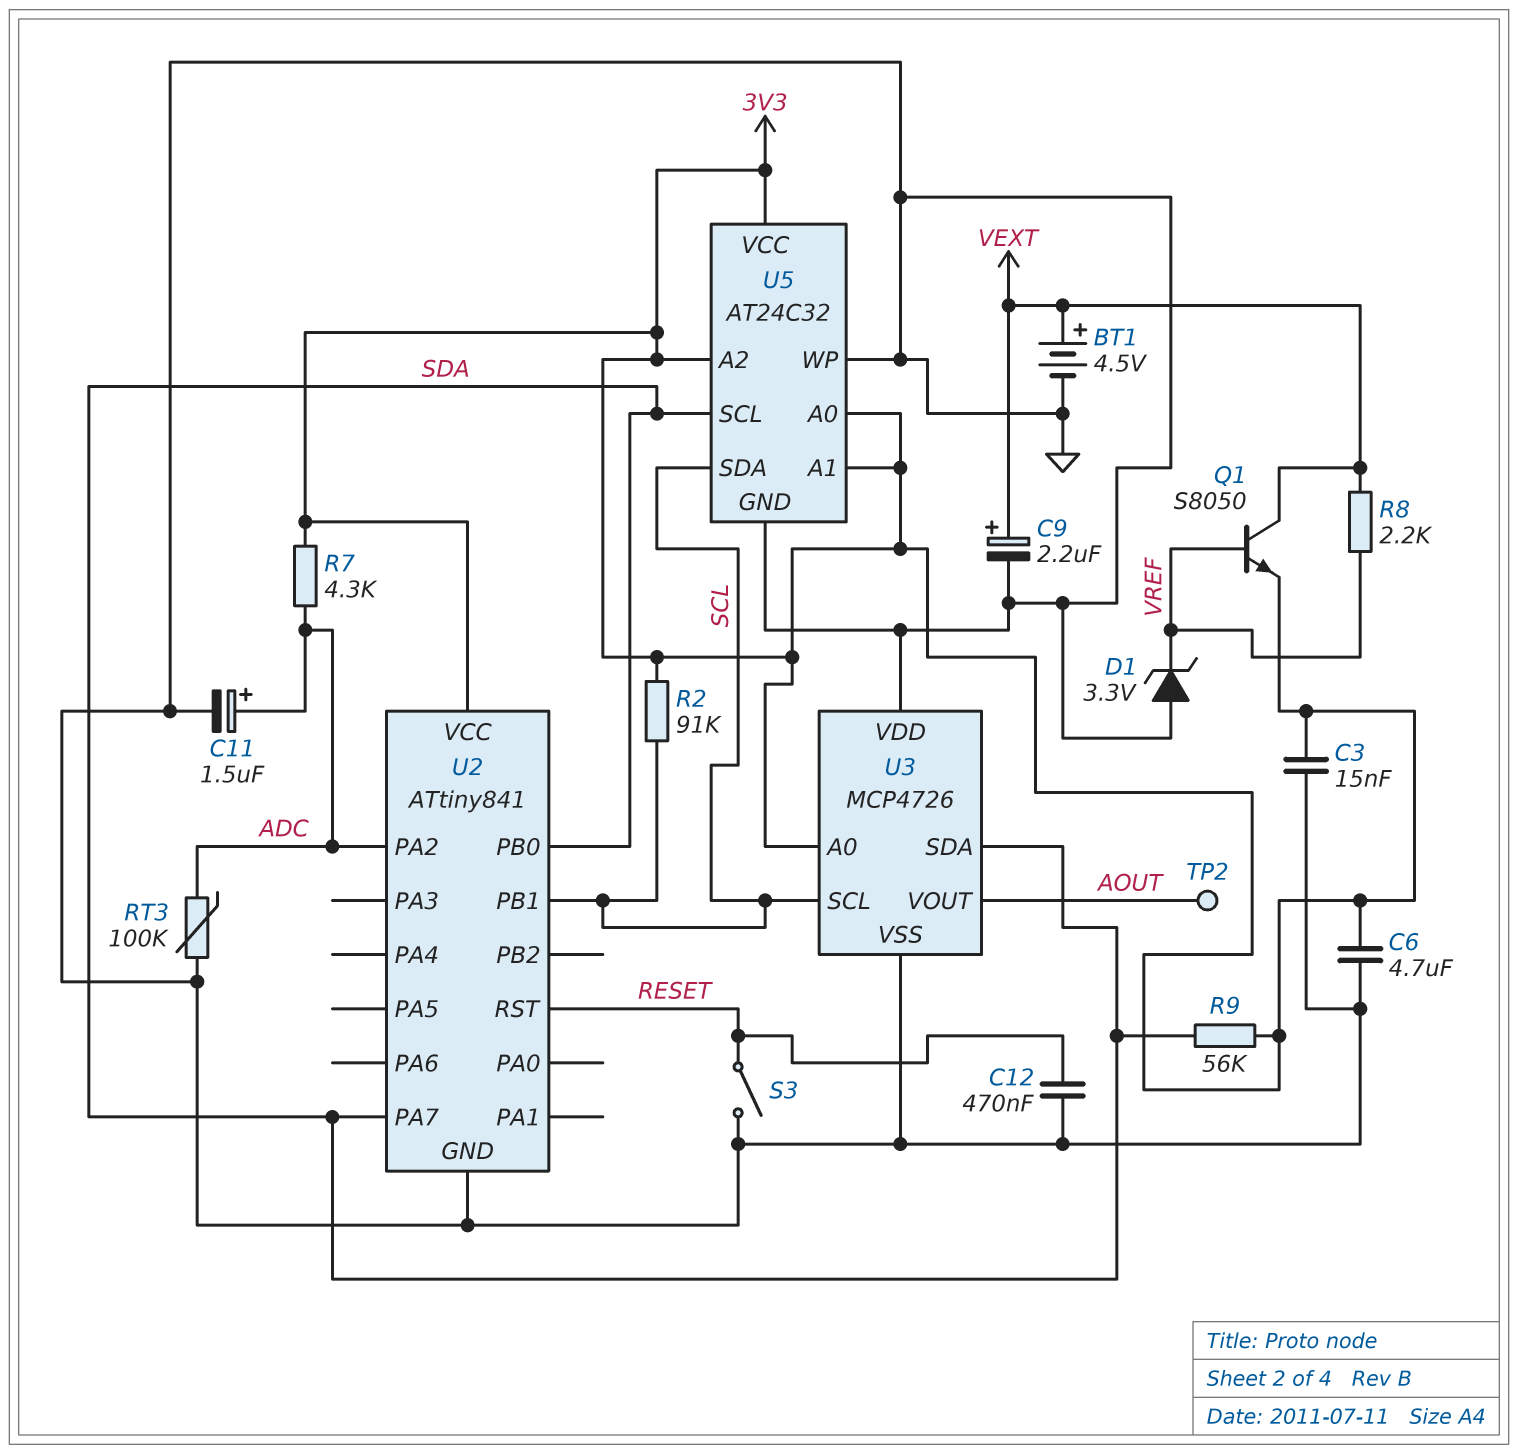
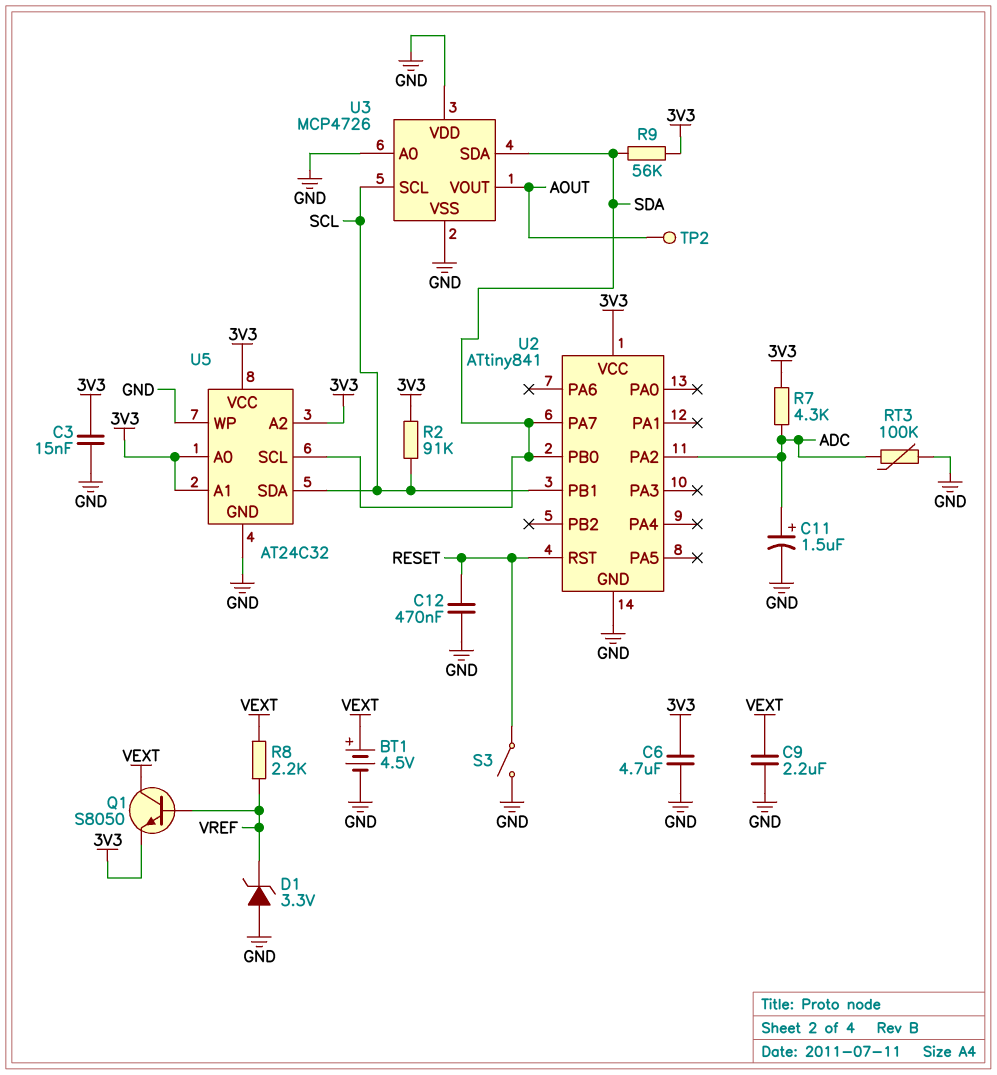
C9: 2.2uF (plus VEXT, minus GND) -> 2.2uF (GND, VEXT)
U3 pin A0: 3V3 -> GND

